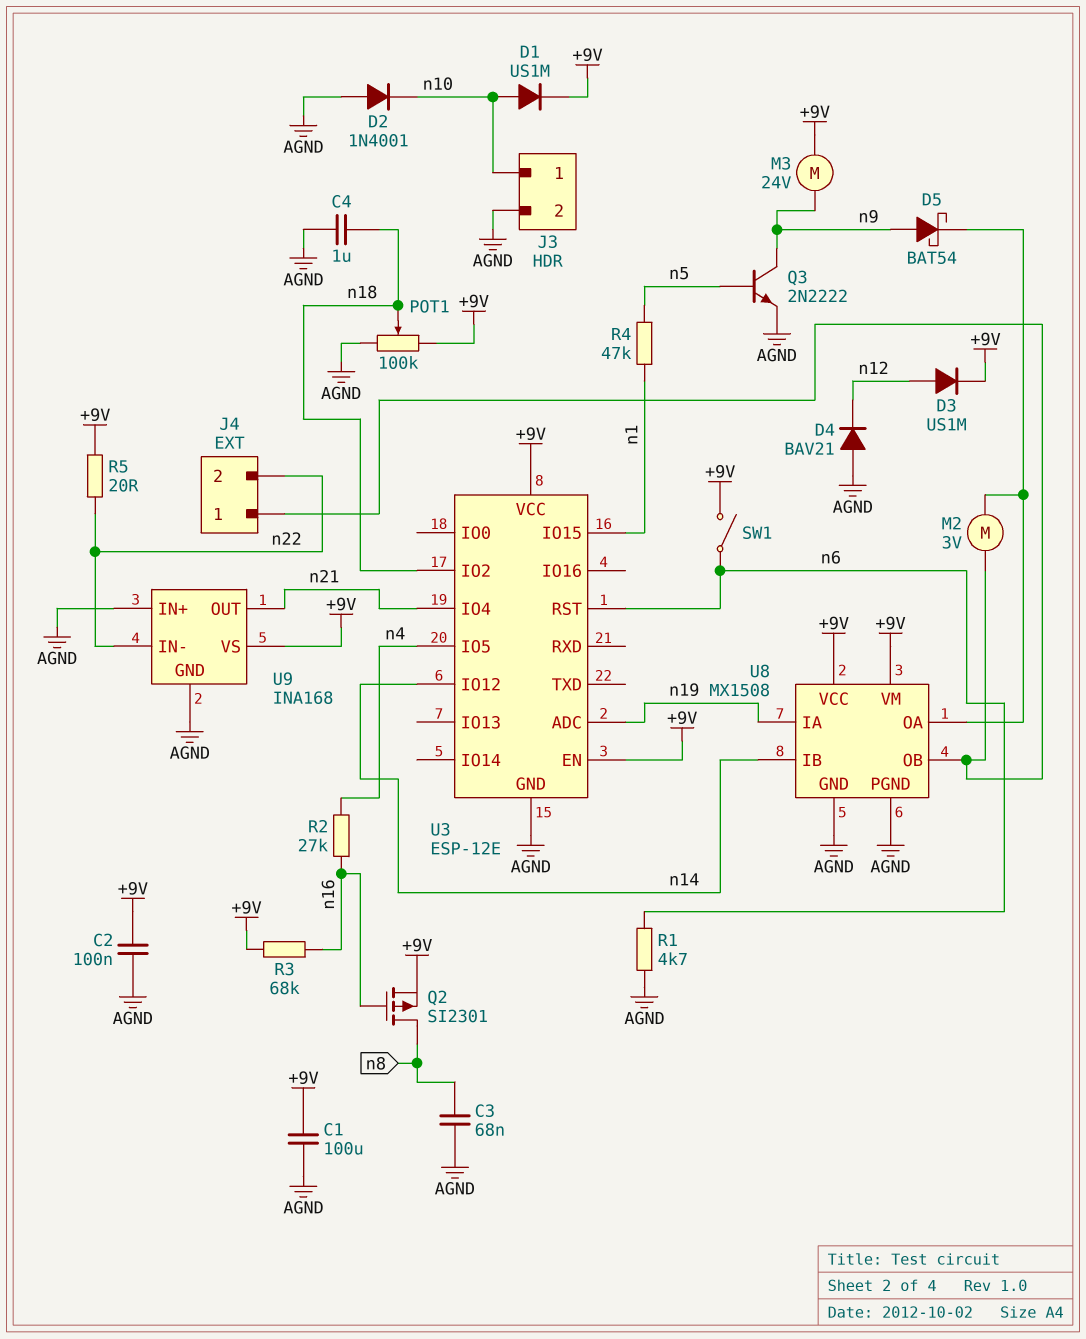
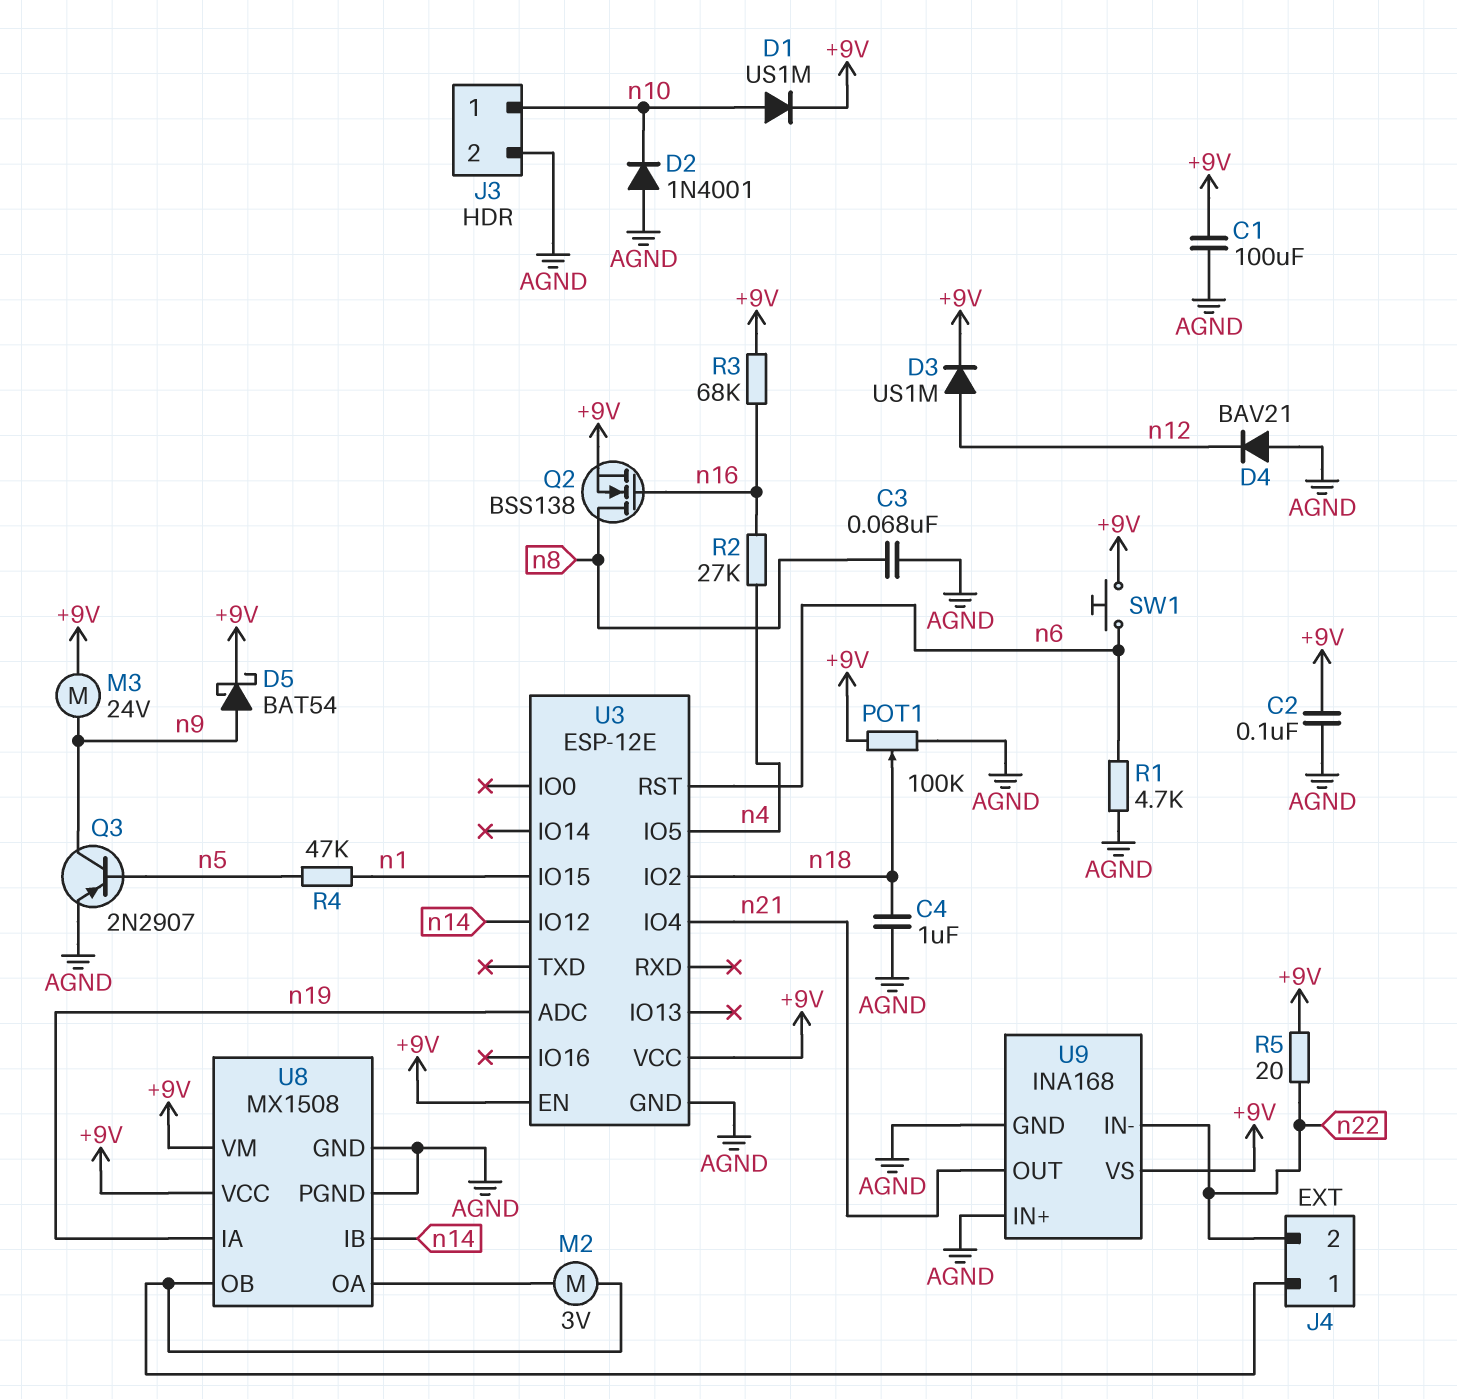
D5: schottky BAT54 (A n9, K U8/OA) -> schottky BAT54 (A n9, K +9V)
Q2: PMOS SI2301 (G n16, D n8, S +9V) -> NMOS BSS138 (G n16, D n8, S +9V)
Q3: NPN 2N2222 (B n5, C n9, E AGND) -> PNP 2N2907 (B n5, C n9, E AGND)
SW1: switch (+9V, n6) -> button (+9V, n6)

